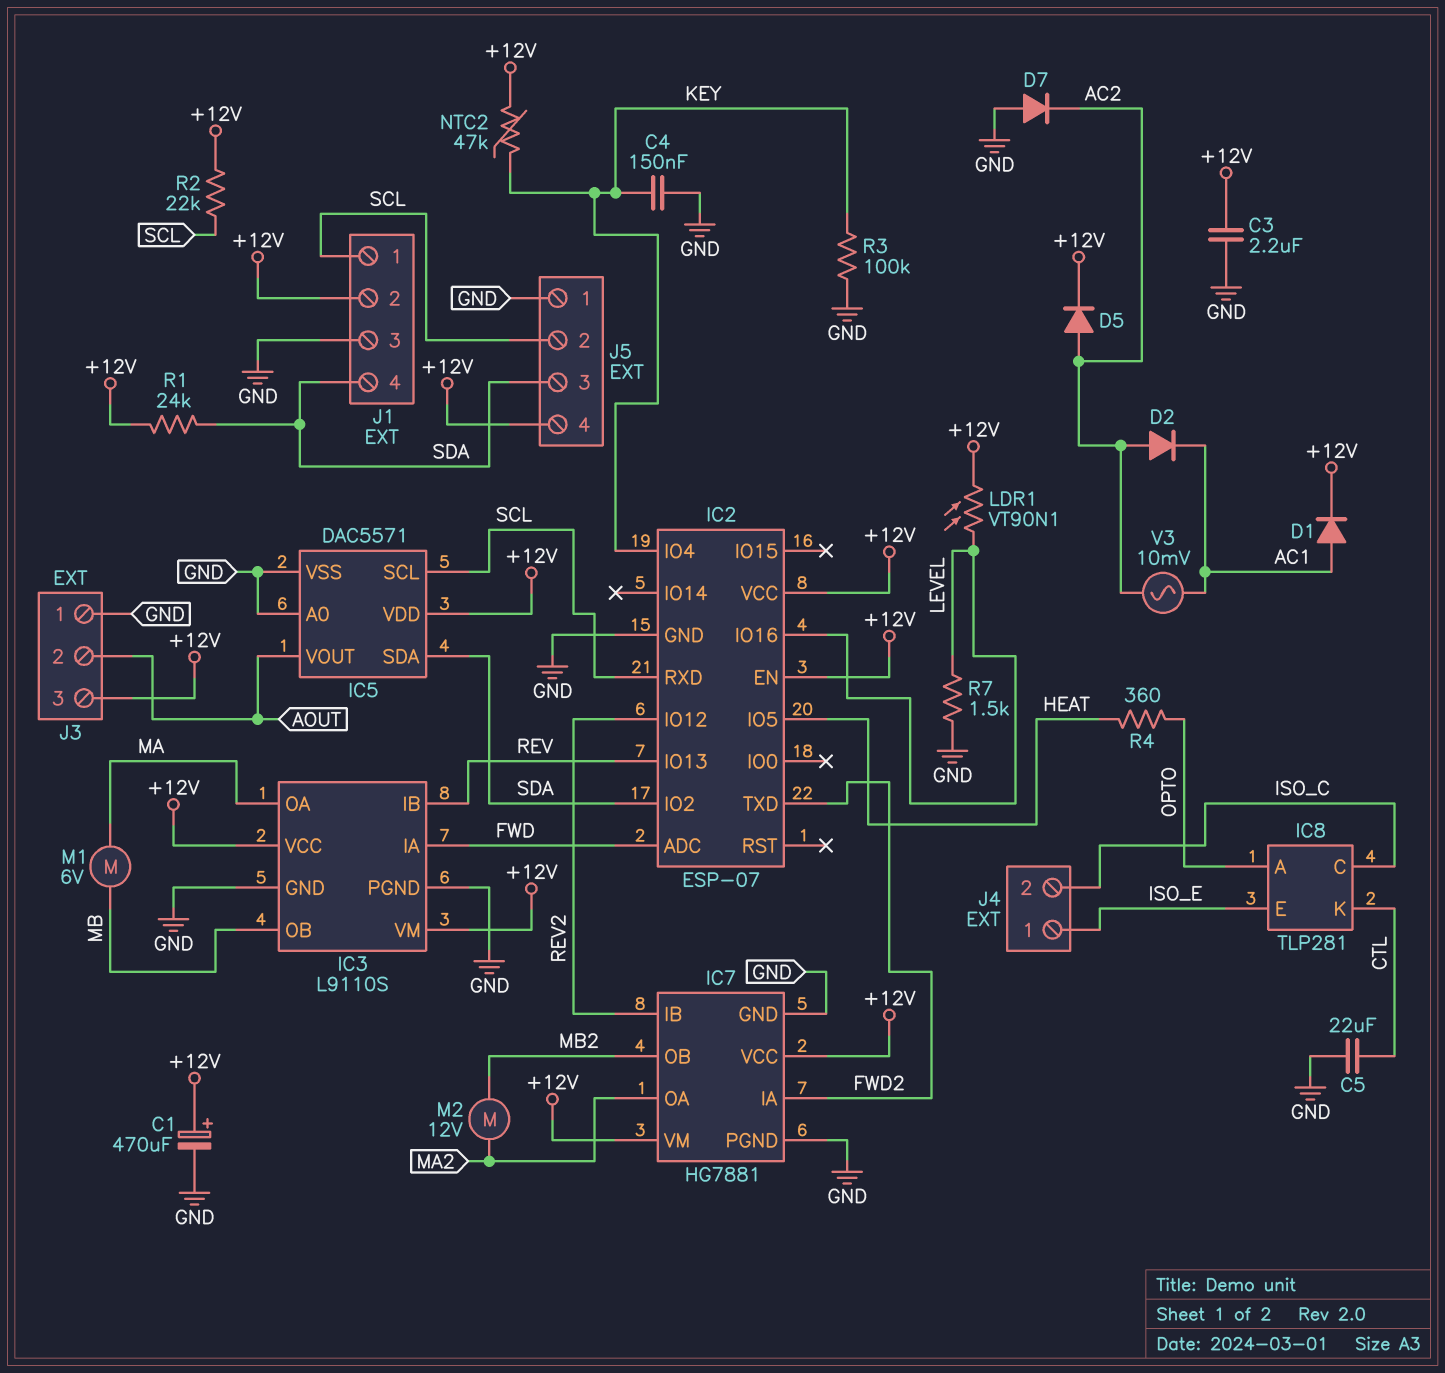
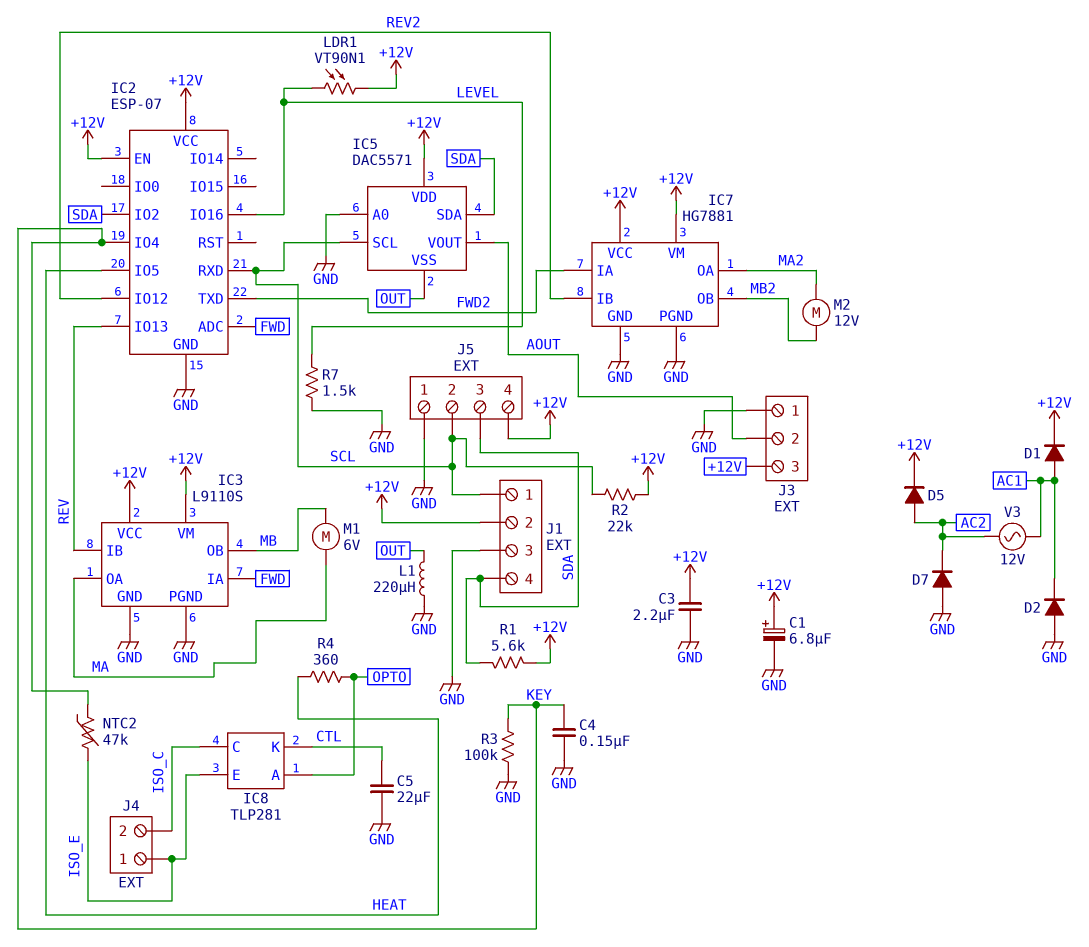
C1: 470uF (plus +12V, minus GND) -> 6.8uF (plus +12V, minus GND)
D2: diode (A AC2, K AC1) -> diode (A GND, K AC1)
IC5 pin VSS: GND -> OUT
L1: none -> 220uH (GND, OUT)
NTC2: 47k (+12V, KEY) -> 47k (ISO_E, KEY)
R1: 24k (+12V, SDA) -> 5.6k (+12V, SDA)
V3: AC 10mV (AC1, AC2) -> AC 12V (AC1, AC2)

